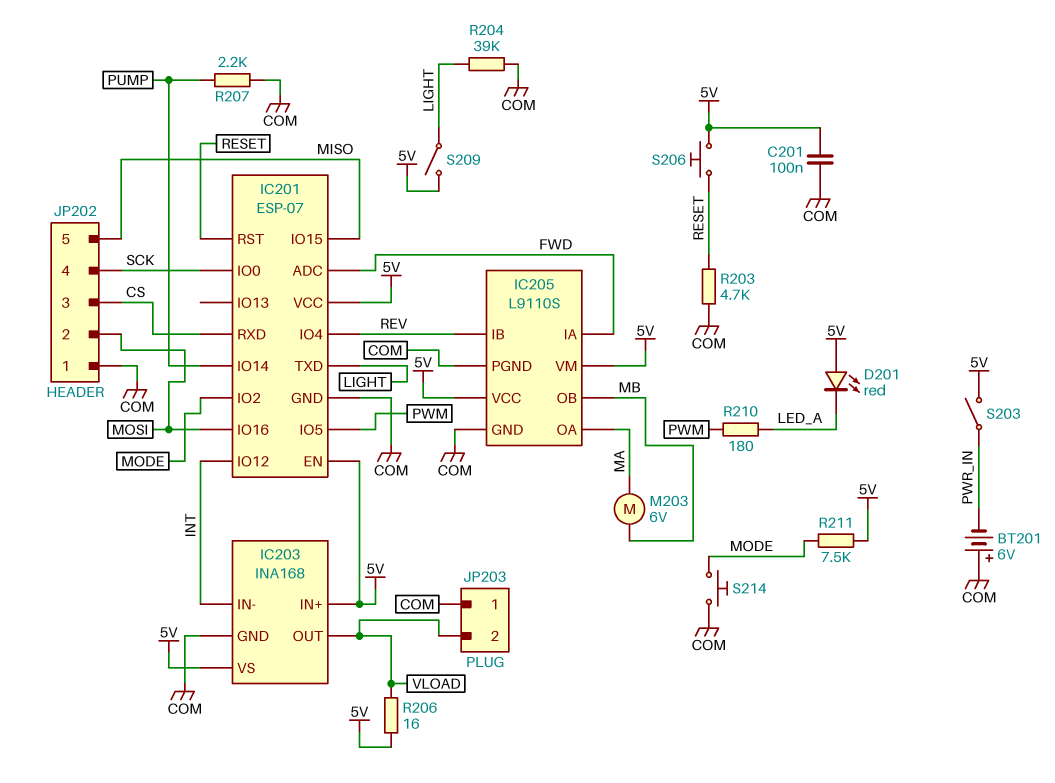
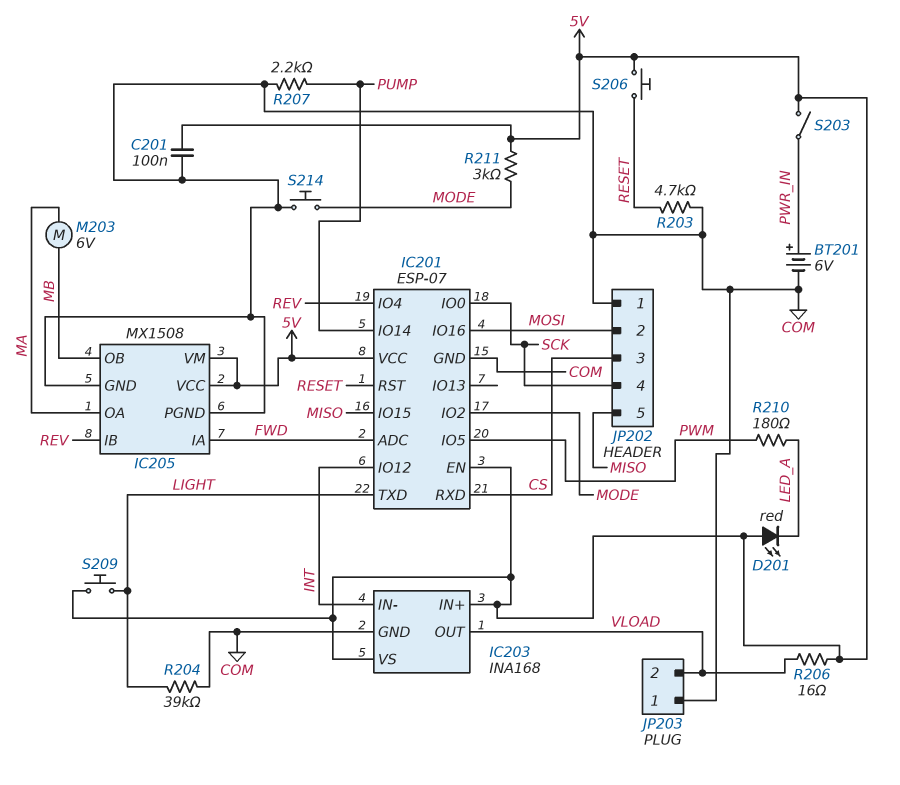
BT201: 6V (plus COM, minus PWR_IN) -> 6V (plus PWR_IN, minus COM)
IC205: L9110S -> MX1508
R211: 7.5k (5V, MODE) -> 3k (5V, MODE)
S209: switch (5V, LIGHT) -> button (5V, LIGHT)

